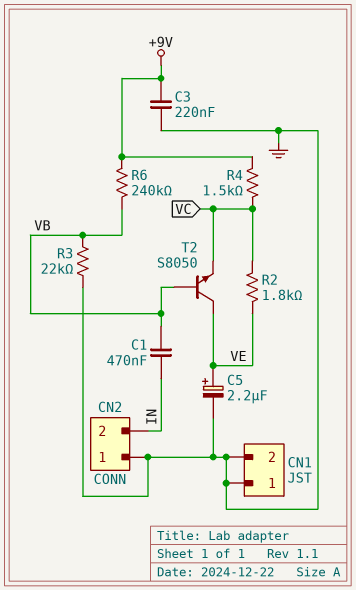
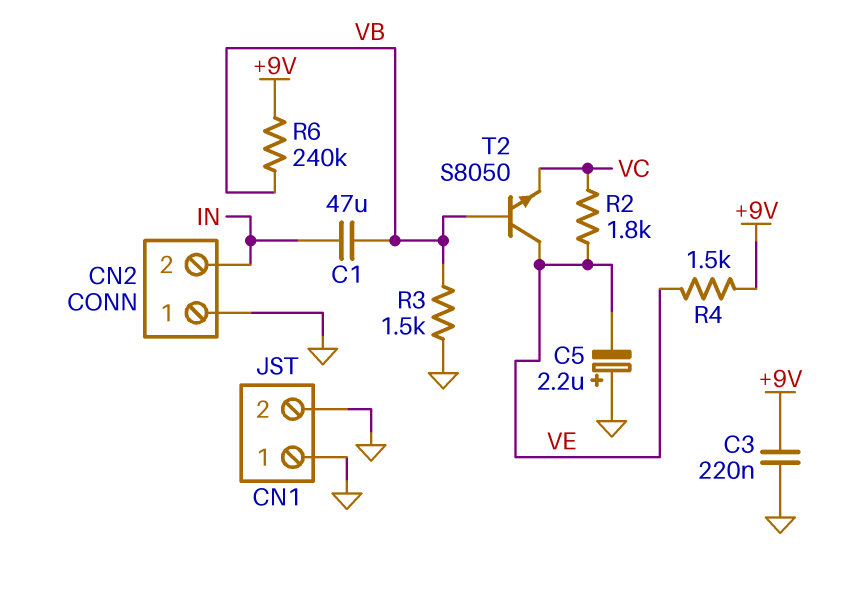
C1: 470nF (IN, VB) -> 47uF (IN, VB)
C5: 2.2uF (plus VE, minus GND) -> 2.2uF (plus GND, minus VE)
R3: 22k (GND, VB) -> 1.5k (GND, VB)
R4: 1.5k (+9V, VC) -> 1.5k (+9V, VE)

